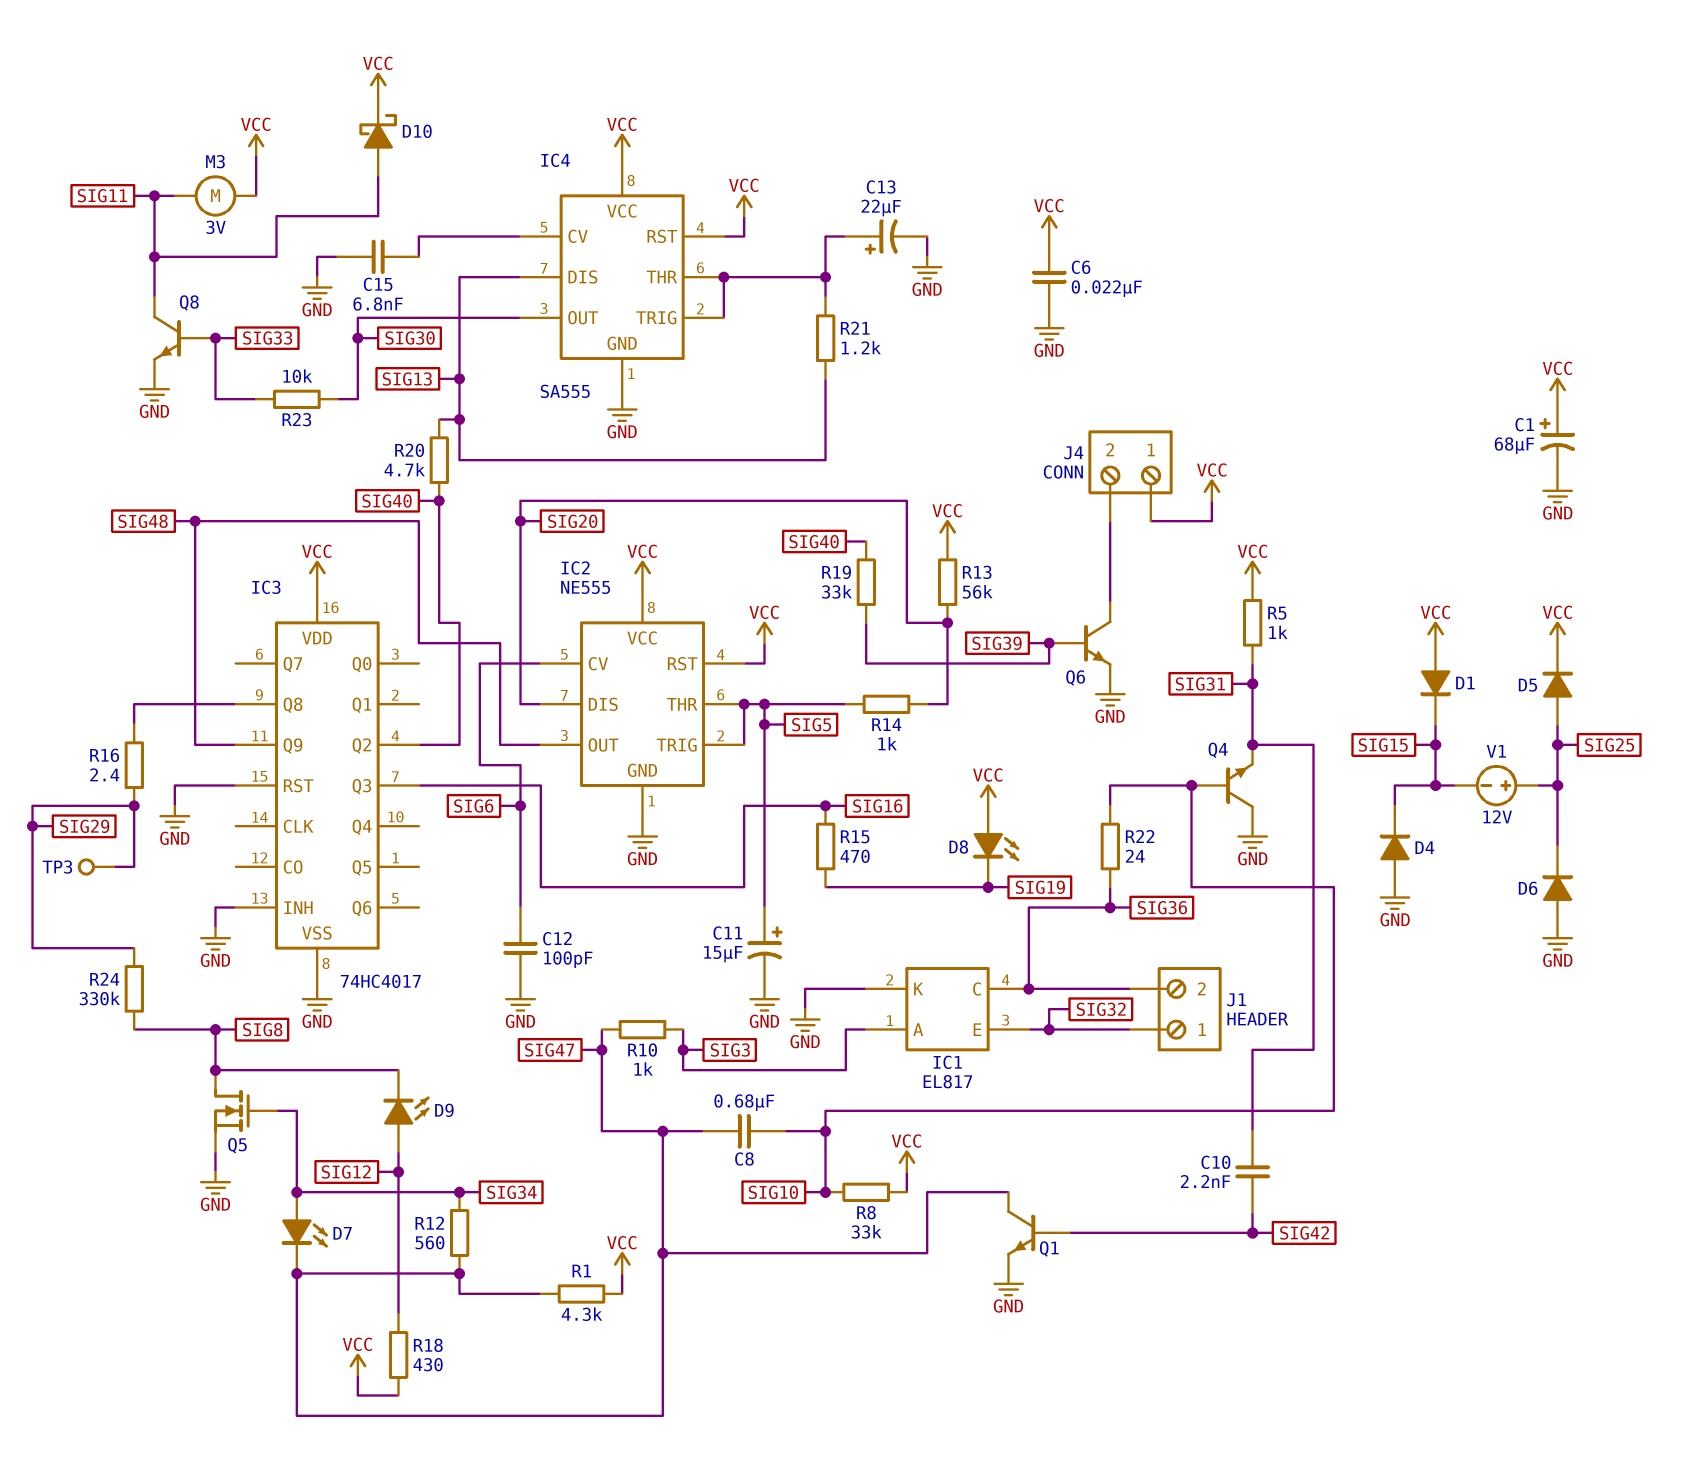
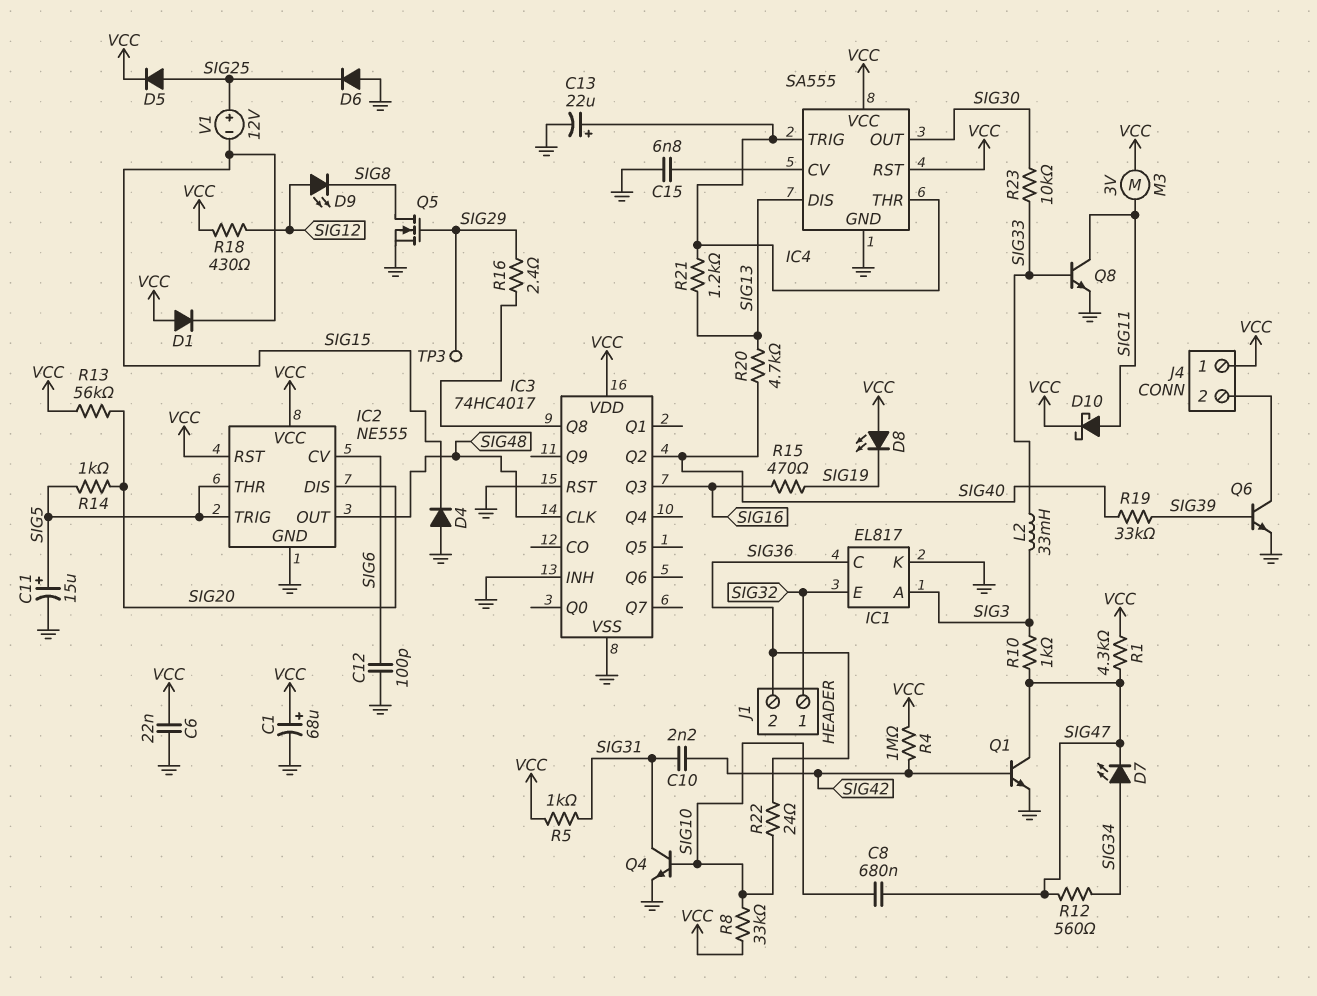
IC3 pin CLK: none -> SIG48
IC3 pin Q9: SIG48 -> none
L2: none -> 33mH (SIG3, SIG33)
Q4: NPN (B SIG10, C GND, E SIG31) -> NPN (B SIG10, C SIG31, E GND)
Q5: NMOS (G SIG34, D SIG8, S GND) -> NMOS (G SIG29, D SIG8, S GND)
R4: none -> 1M (SIG42, VCC)
R24: 330k (SIG8, SIG29) -> none

